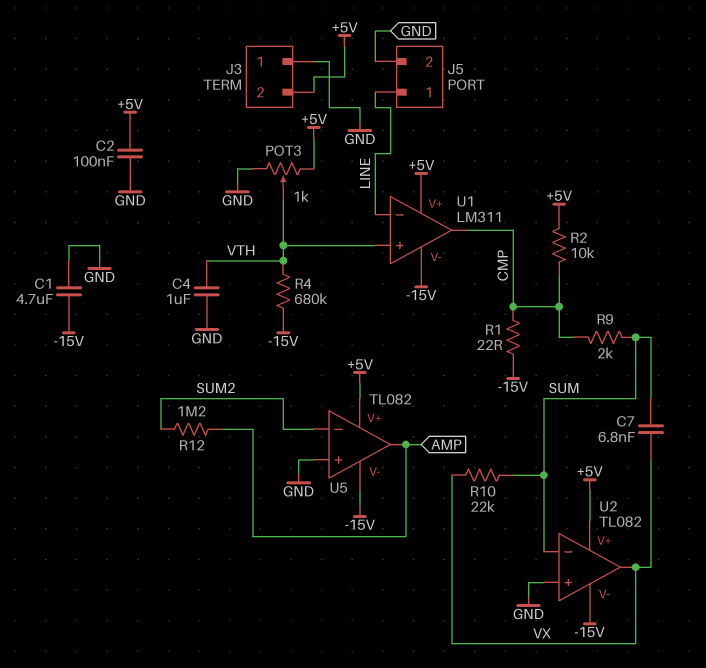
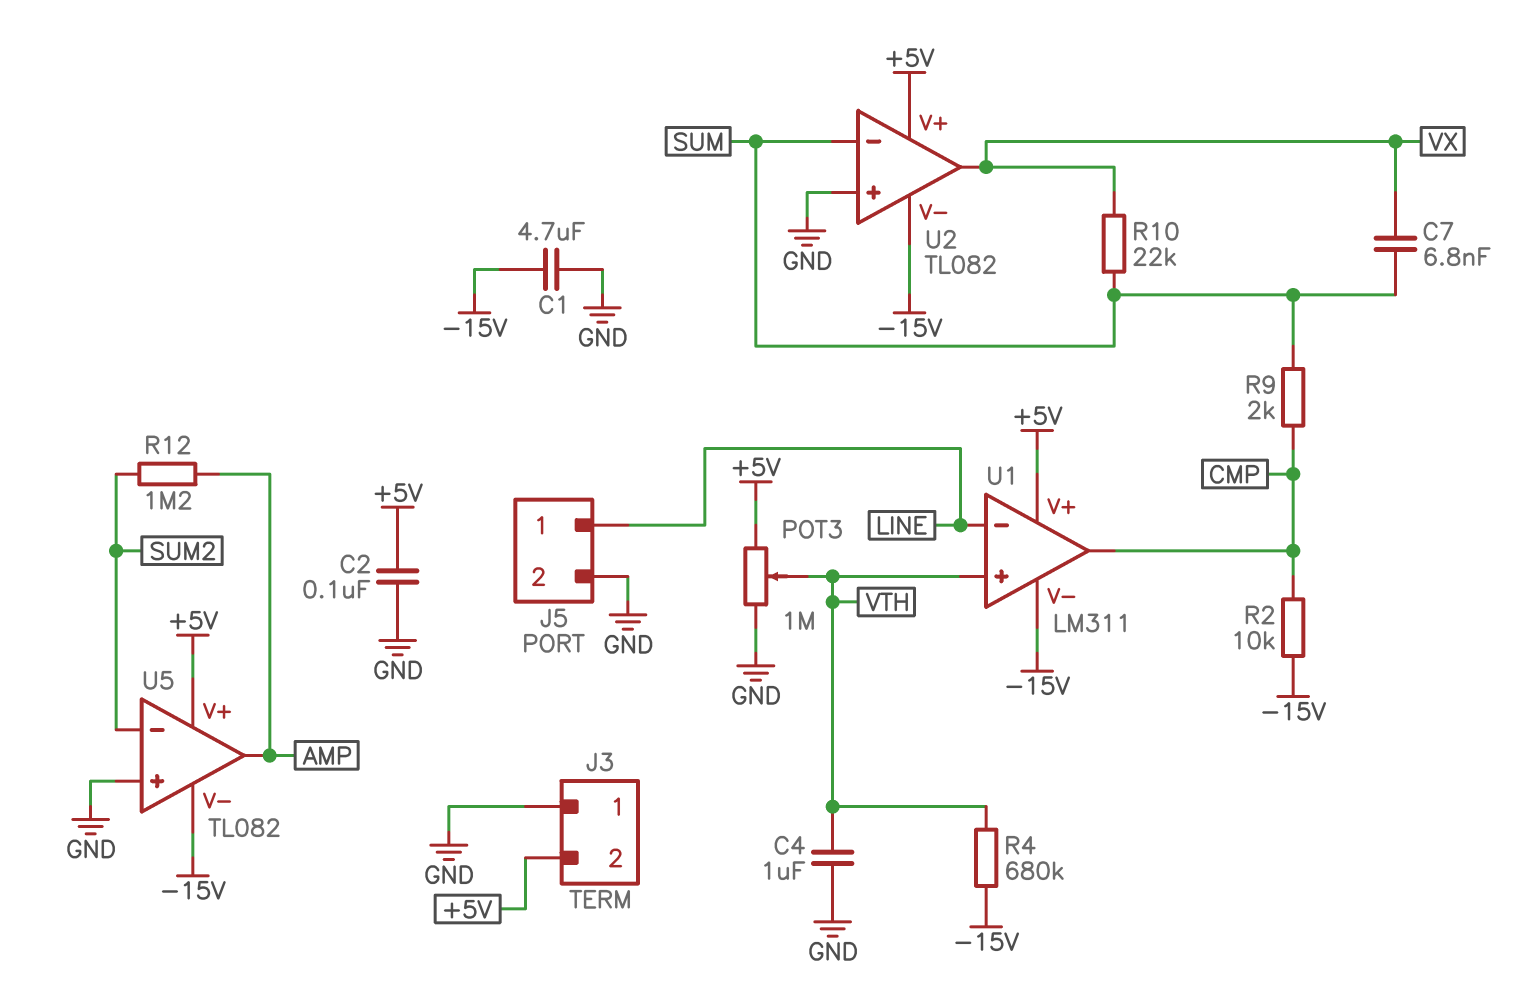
POT3: 1k (+5V, GND, wiper VTH) -> 1M (+5V, GND, wiper VTH)
R1: 22 (-15V, CMP) -> none
R2: 10k (+5V, CMP) -> 10k (-15V, CMP)

